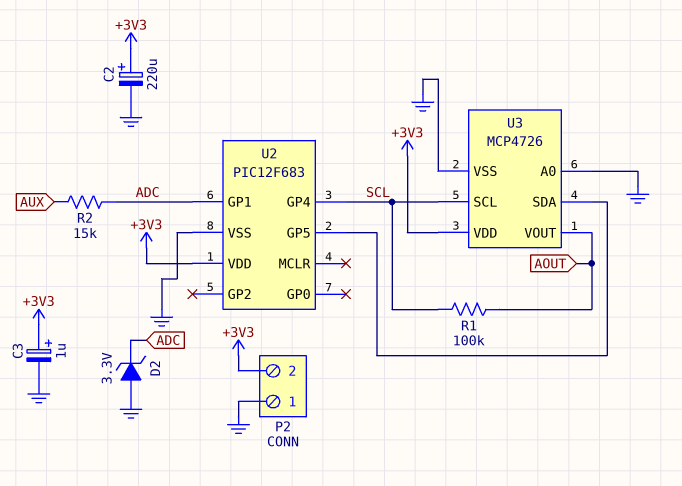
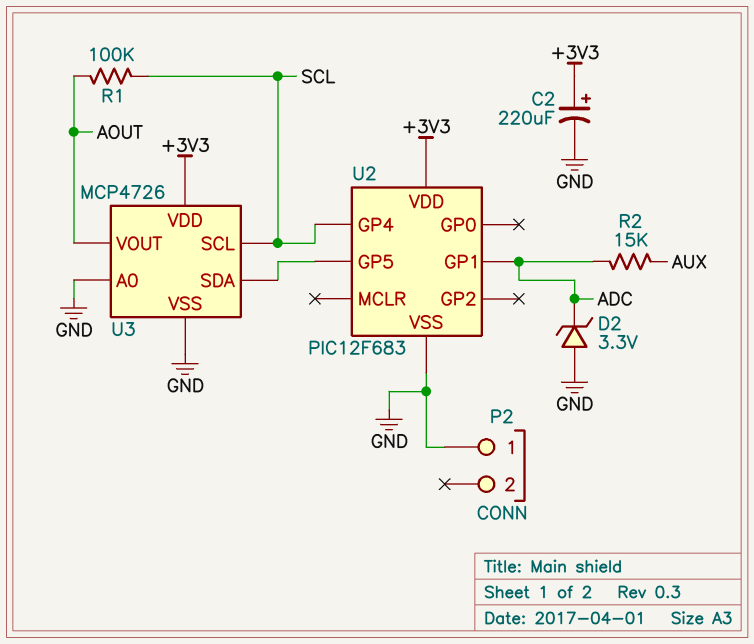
C3: 1uF (plus +3V3, minus GND) -> none
P2 pin 2: +3V3 -> none

